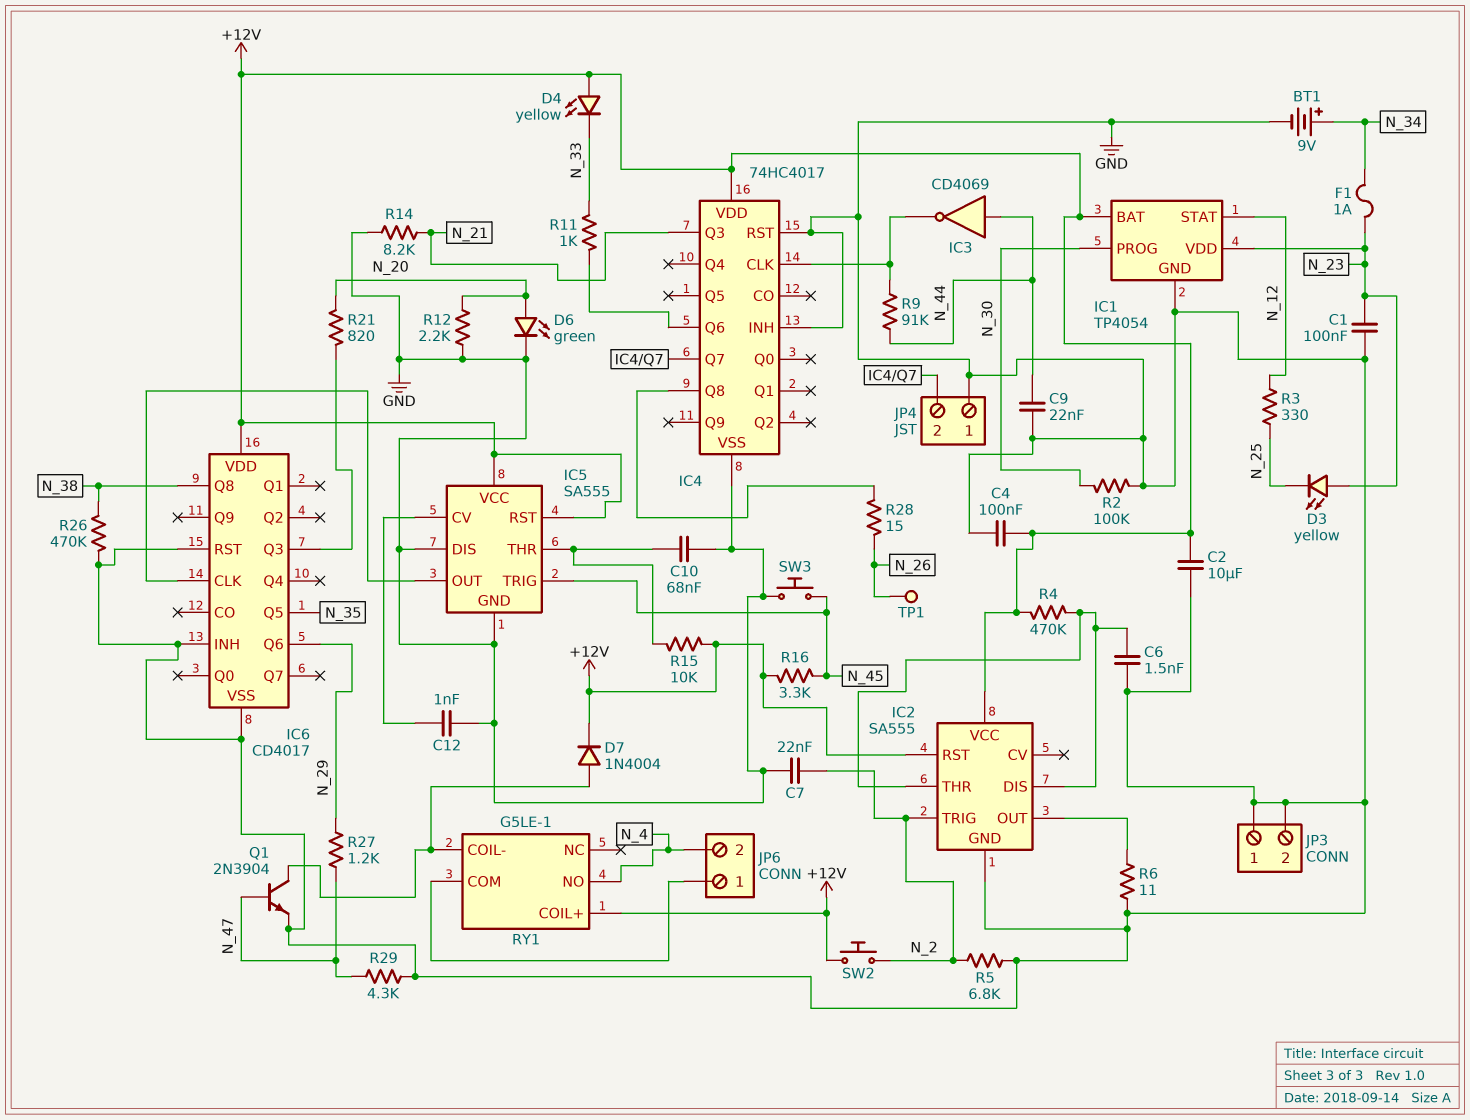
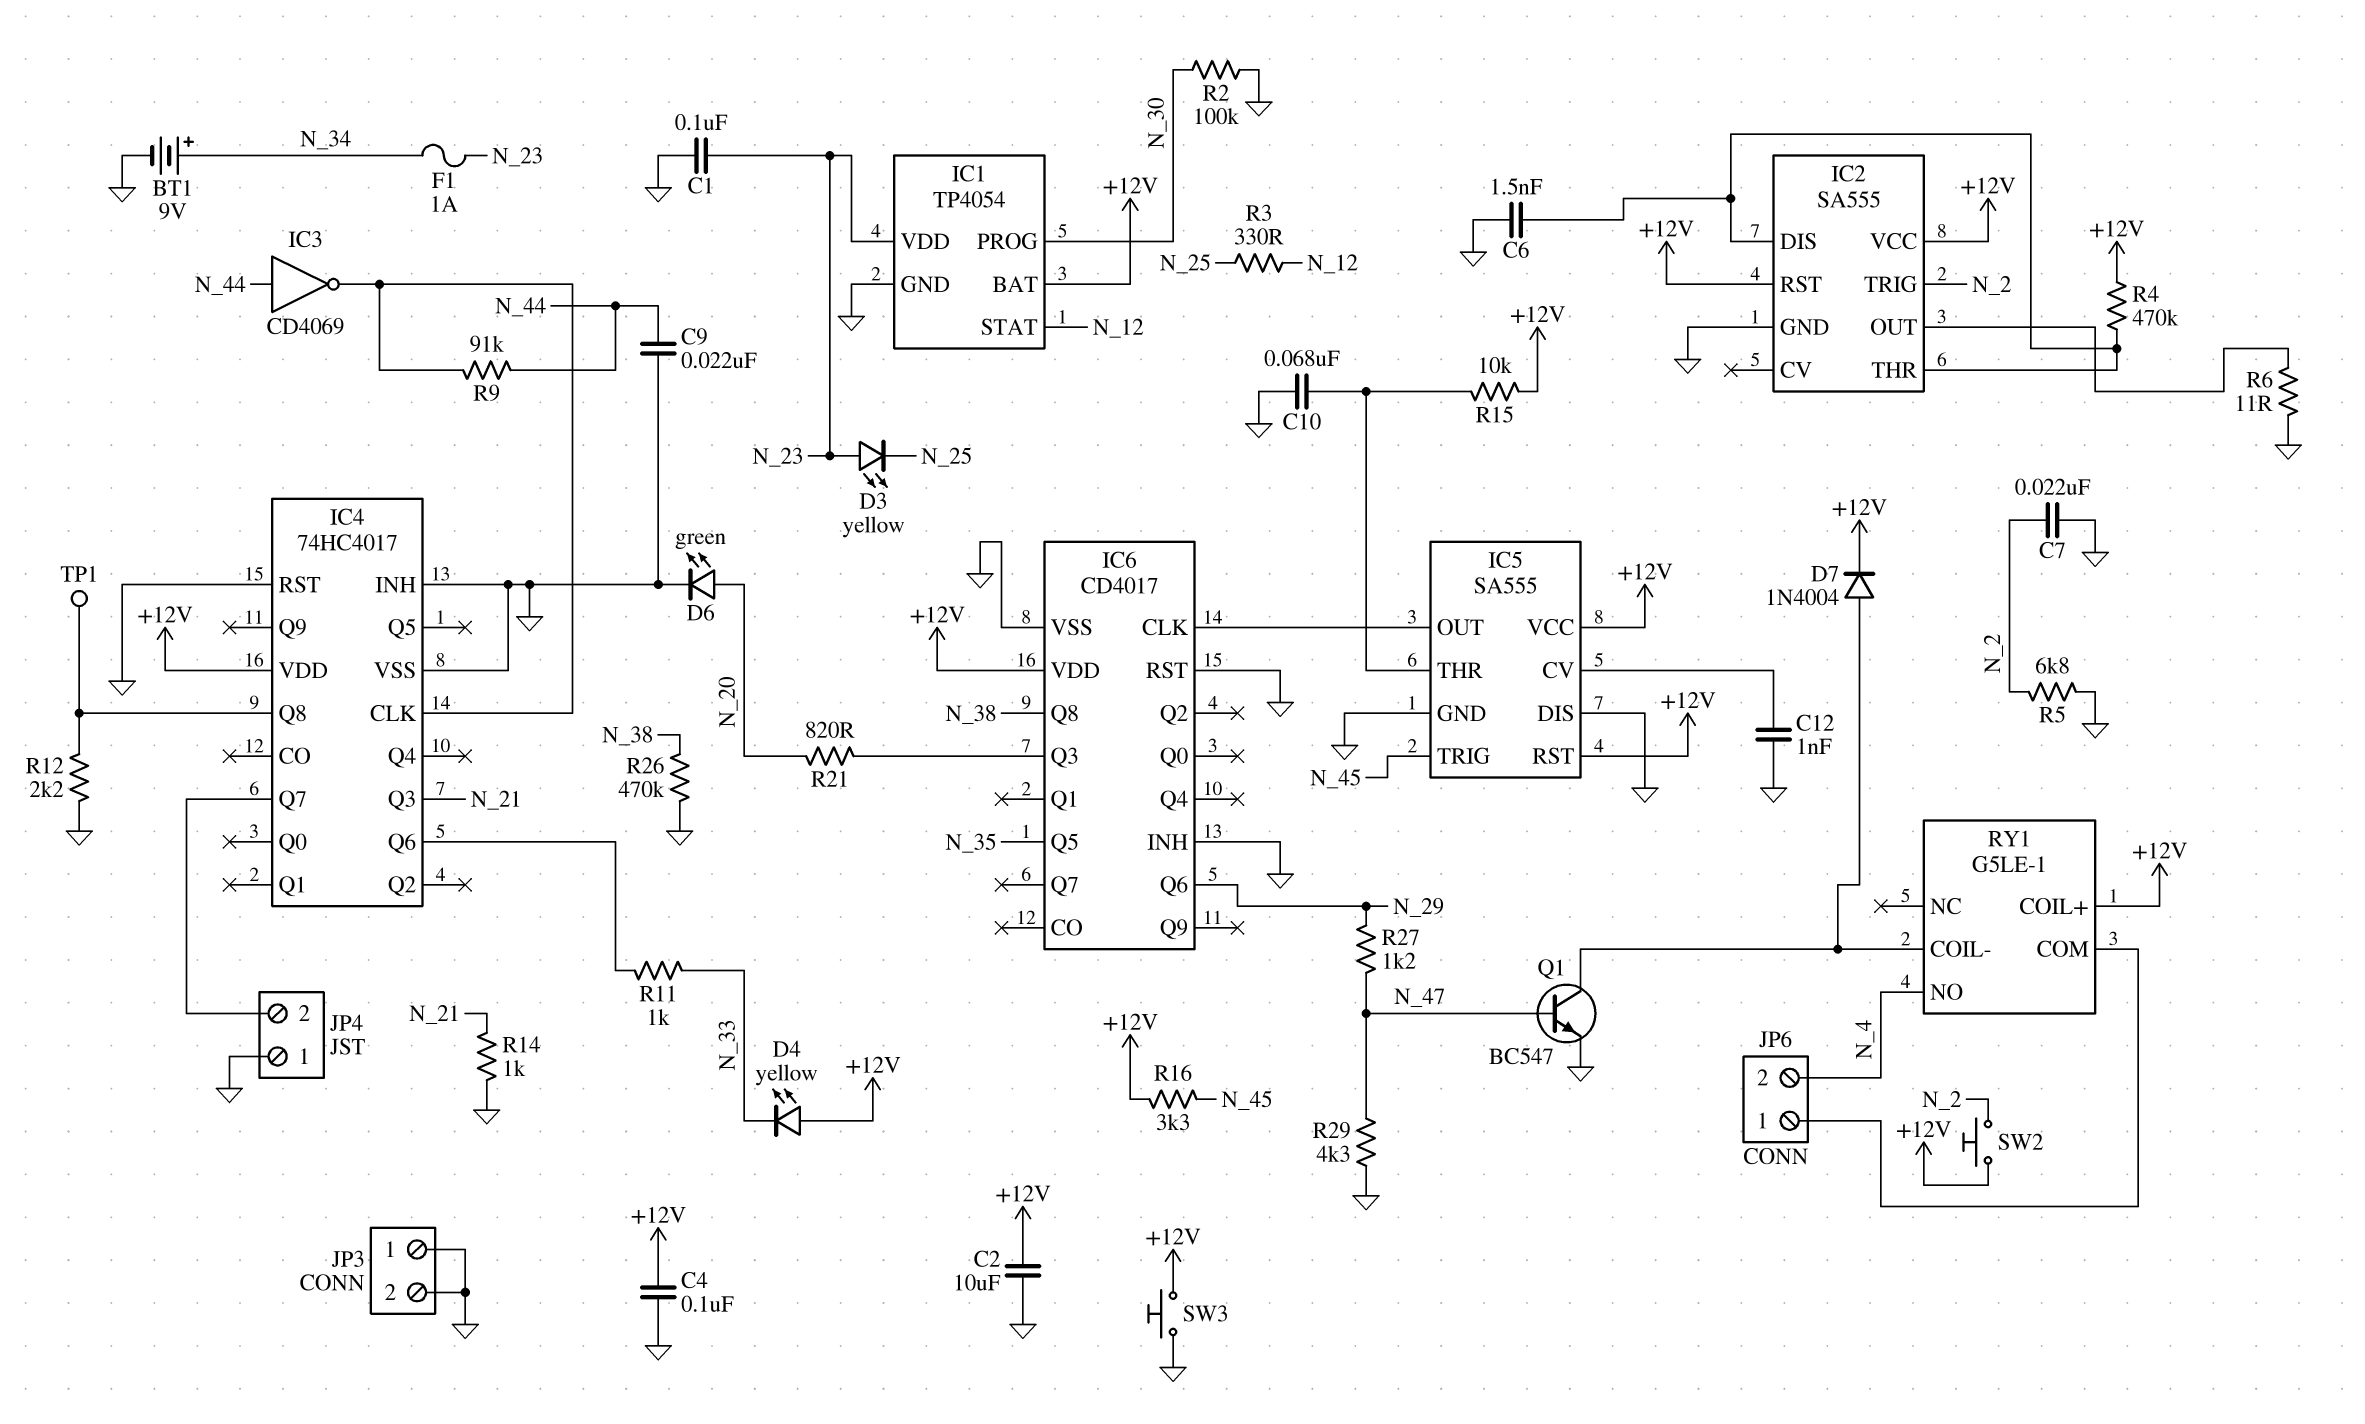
Q1: NPN 2N3904 (B N_47, C RY1/COIL-, E GND) -> NPN BC547 (B N_47, C RY1/COIL-, E GND)
R12: 2.2k (GND, N_20) -> 2.2k (GND, IC4/Q8)
R14: 8.2k (GND, N_21) -> 1k (GND, N_21)
R28: 15 (IC4/Q8, N_26) -> none
SW3: button (GND, N_45) -> button (+12V, GND)
TP1: test point (N_26) -> test point (IC4/Q8)

